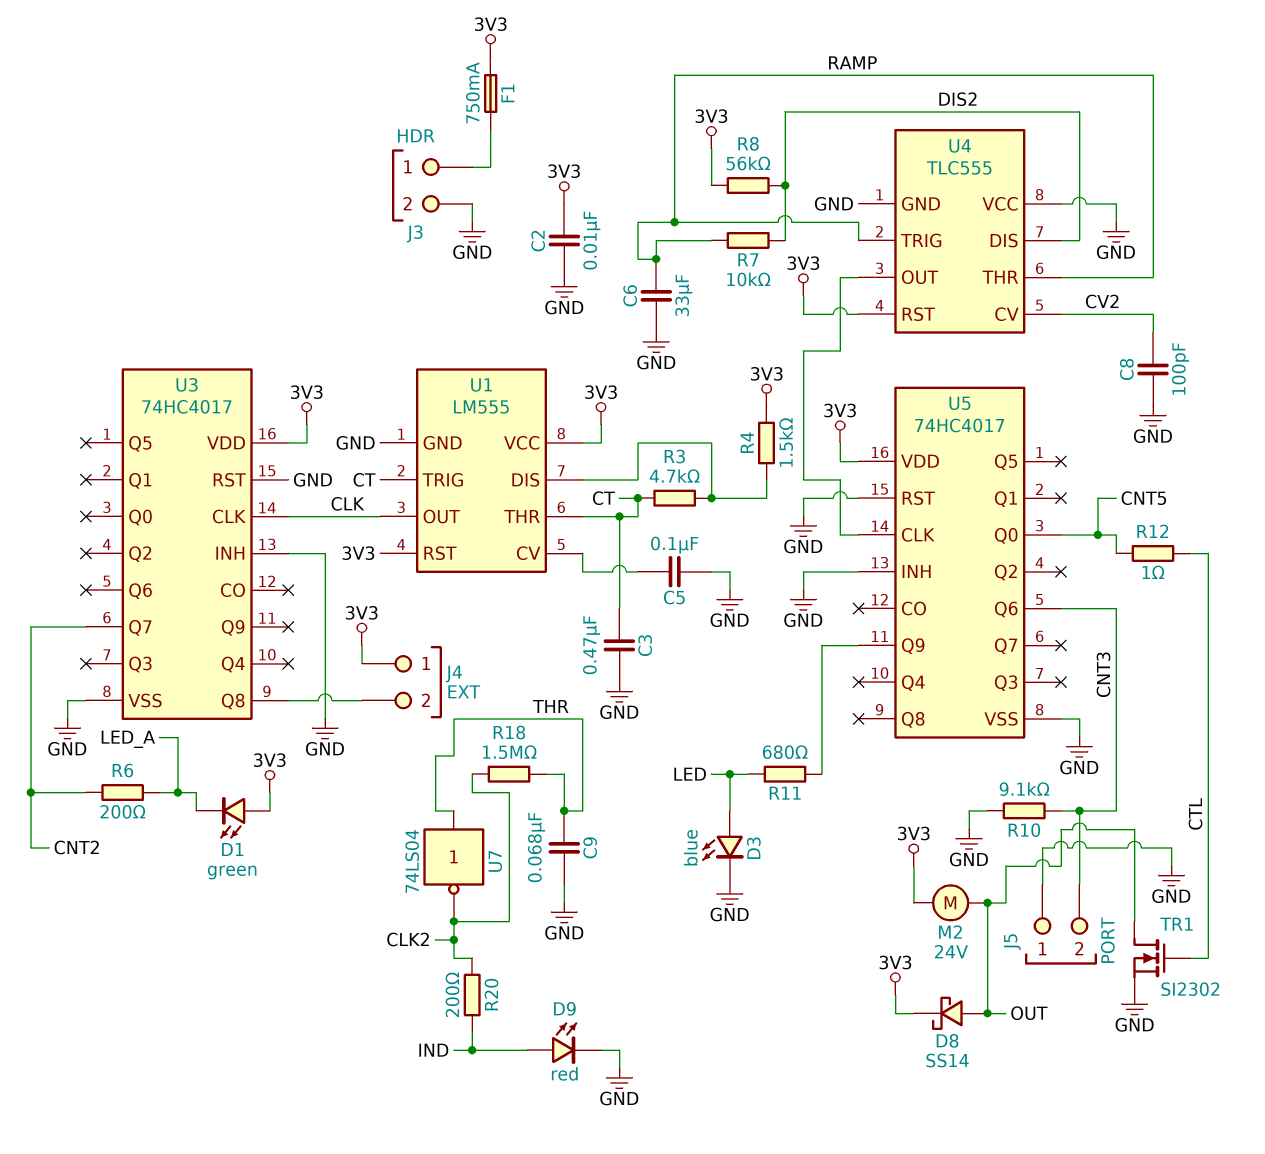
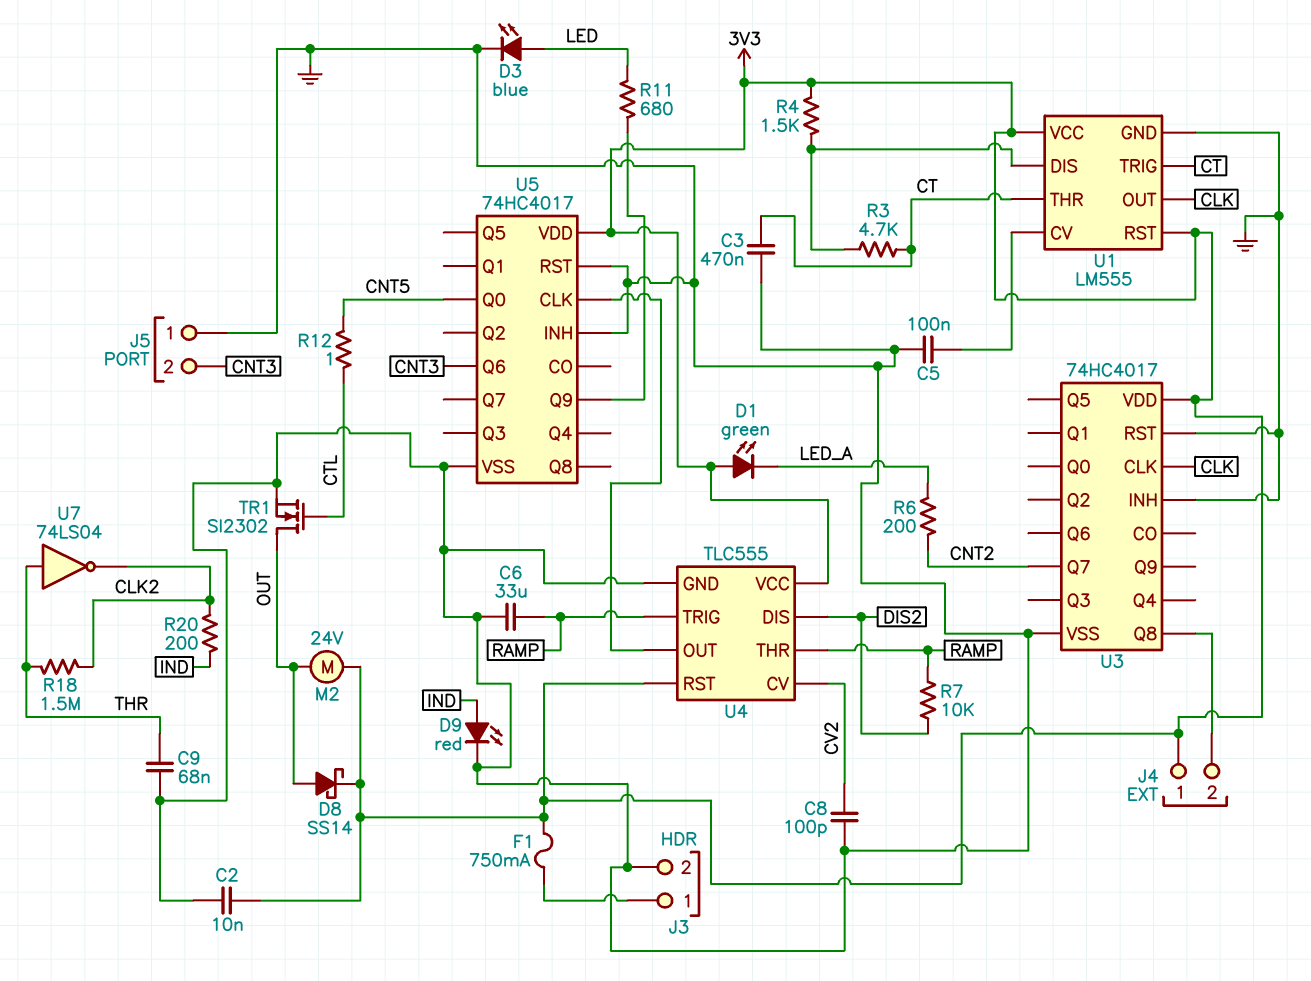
R8: 56k (3V3, DIS2) -> none
R10: 9.1k (CNT3, GND) -> none
U4 pin VCC: GND -> 3V3

